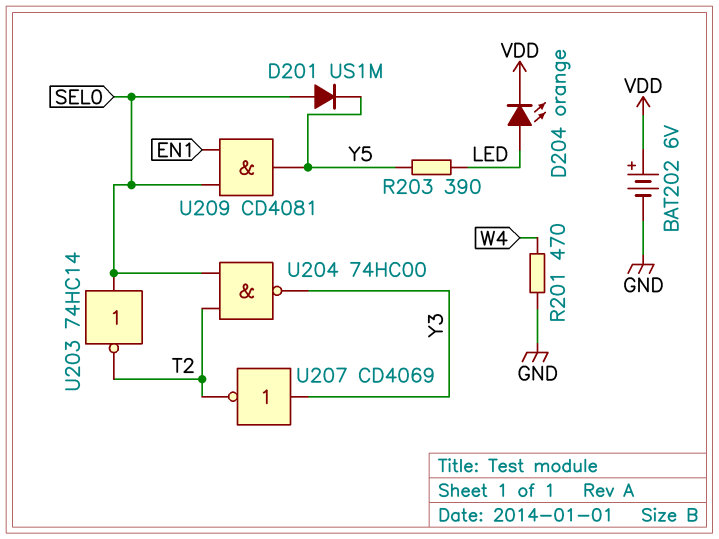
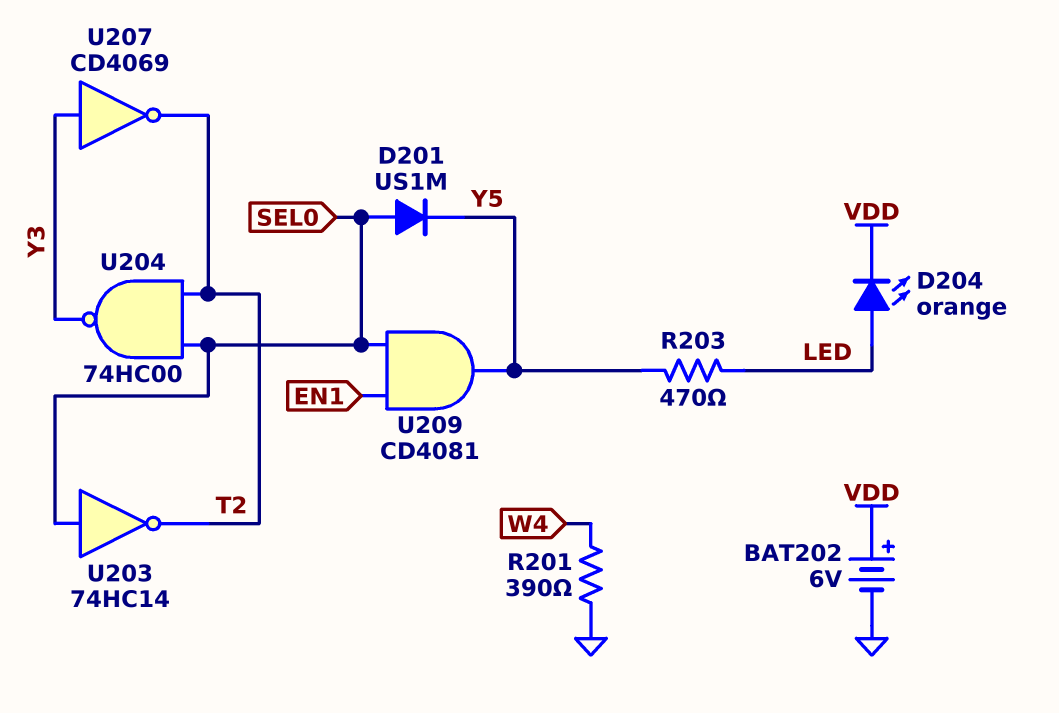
R201: 470 (GND, W4) -> 390 (GND, W4)
R203: 390 (LED, Y5) -> 470 (LED, Y5)

